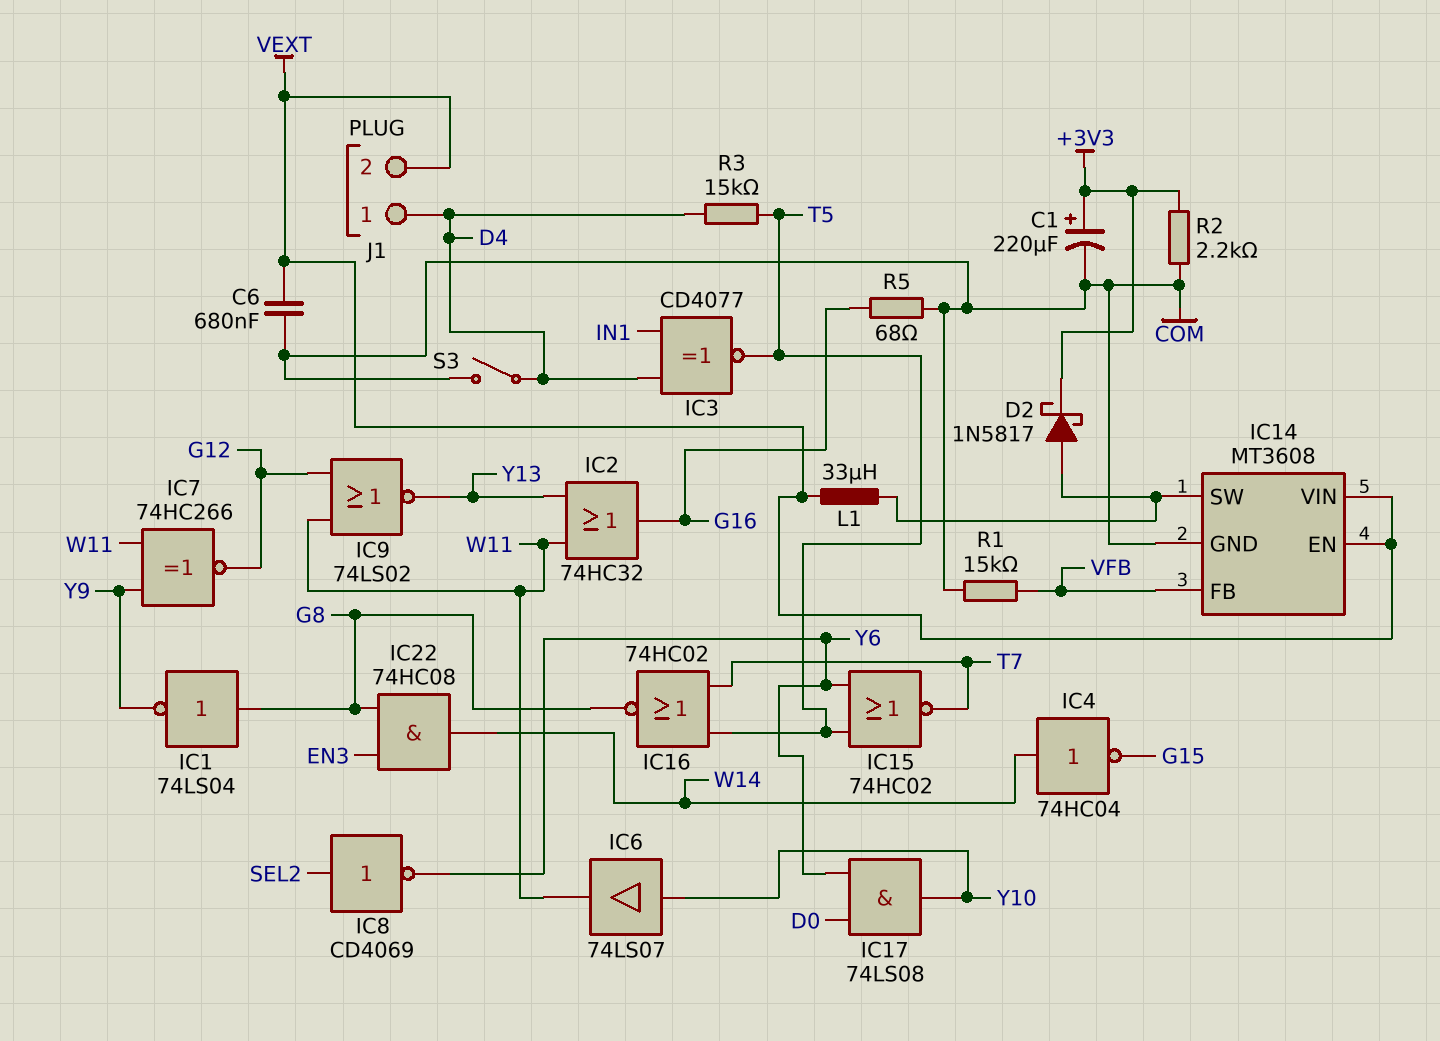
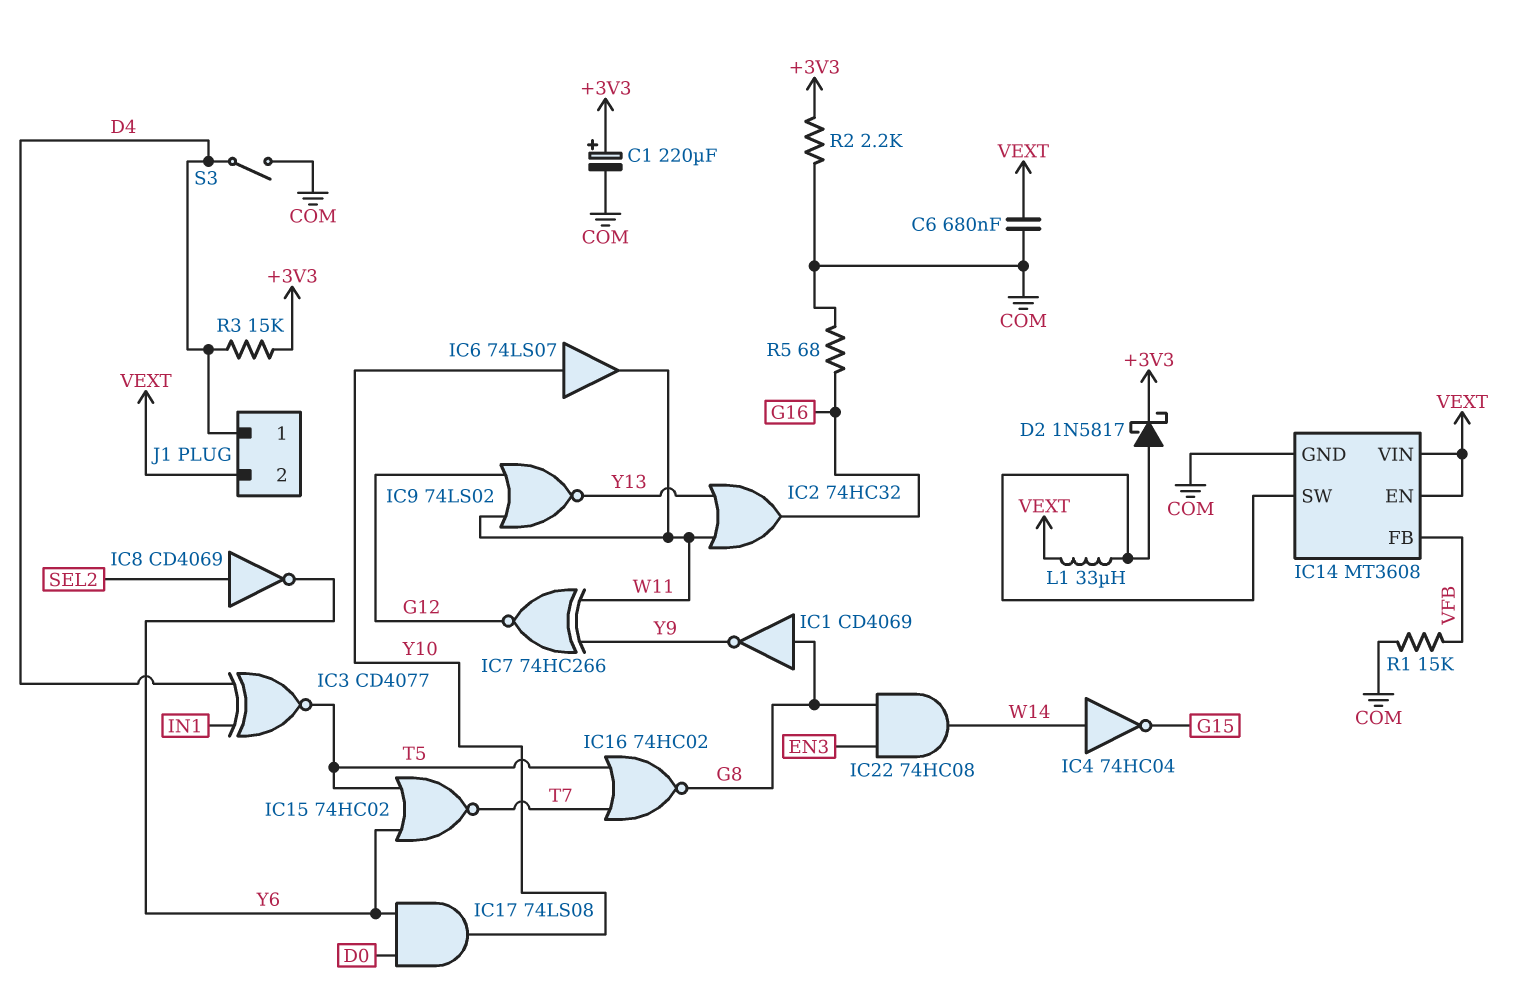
IC1: NOT 74LS04 (in G8, out Y9) -> NOT CD4069 (in G8, out Y9)
R3: 15k (D4, T5) -> 15k (+3V3, D4)

